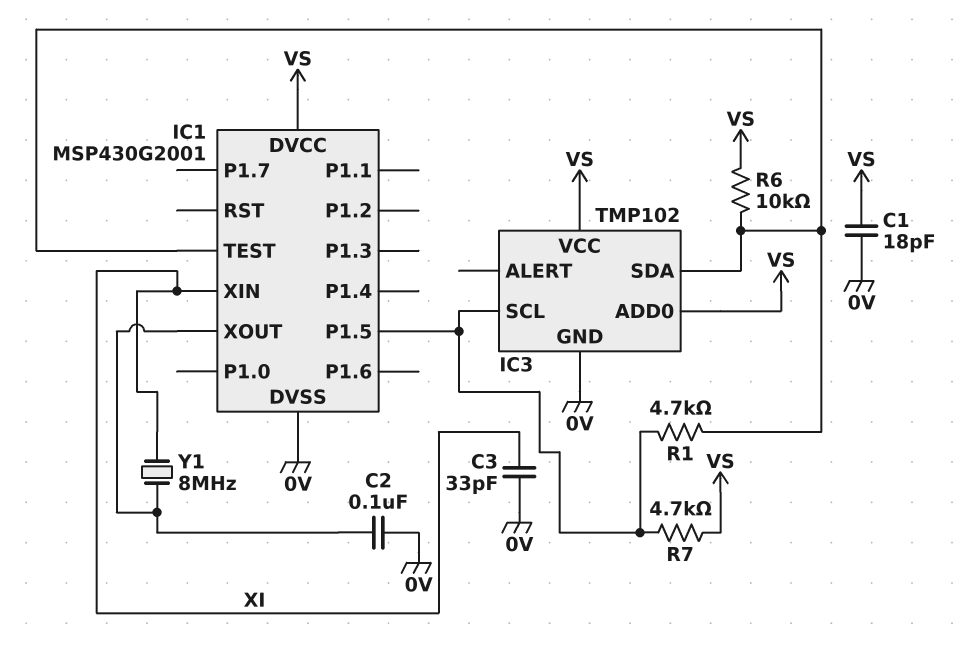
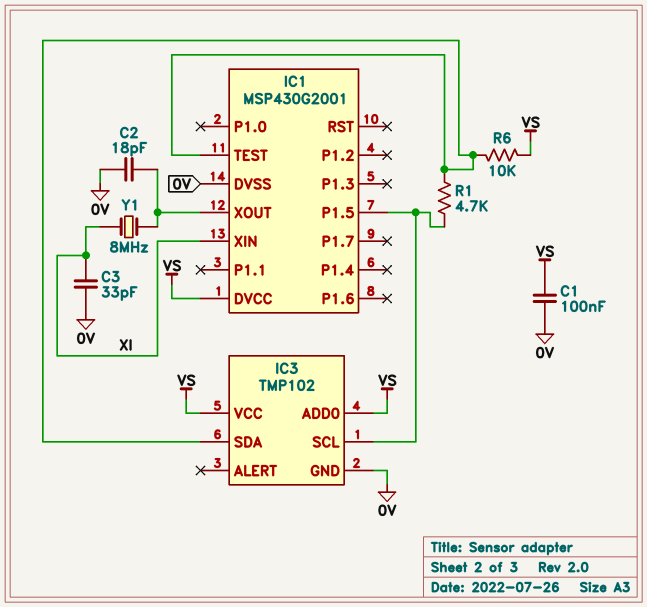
C1: 18pF (0V, VS) -> 100nF (0V, VS)
C2: 100nF (0V, IC1/XOUT) -> 18pF (0V, IC1/XOUT)
R7: 4.7k (IC1/P1.5, VS) -> none

